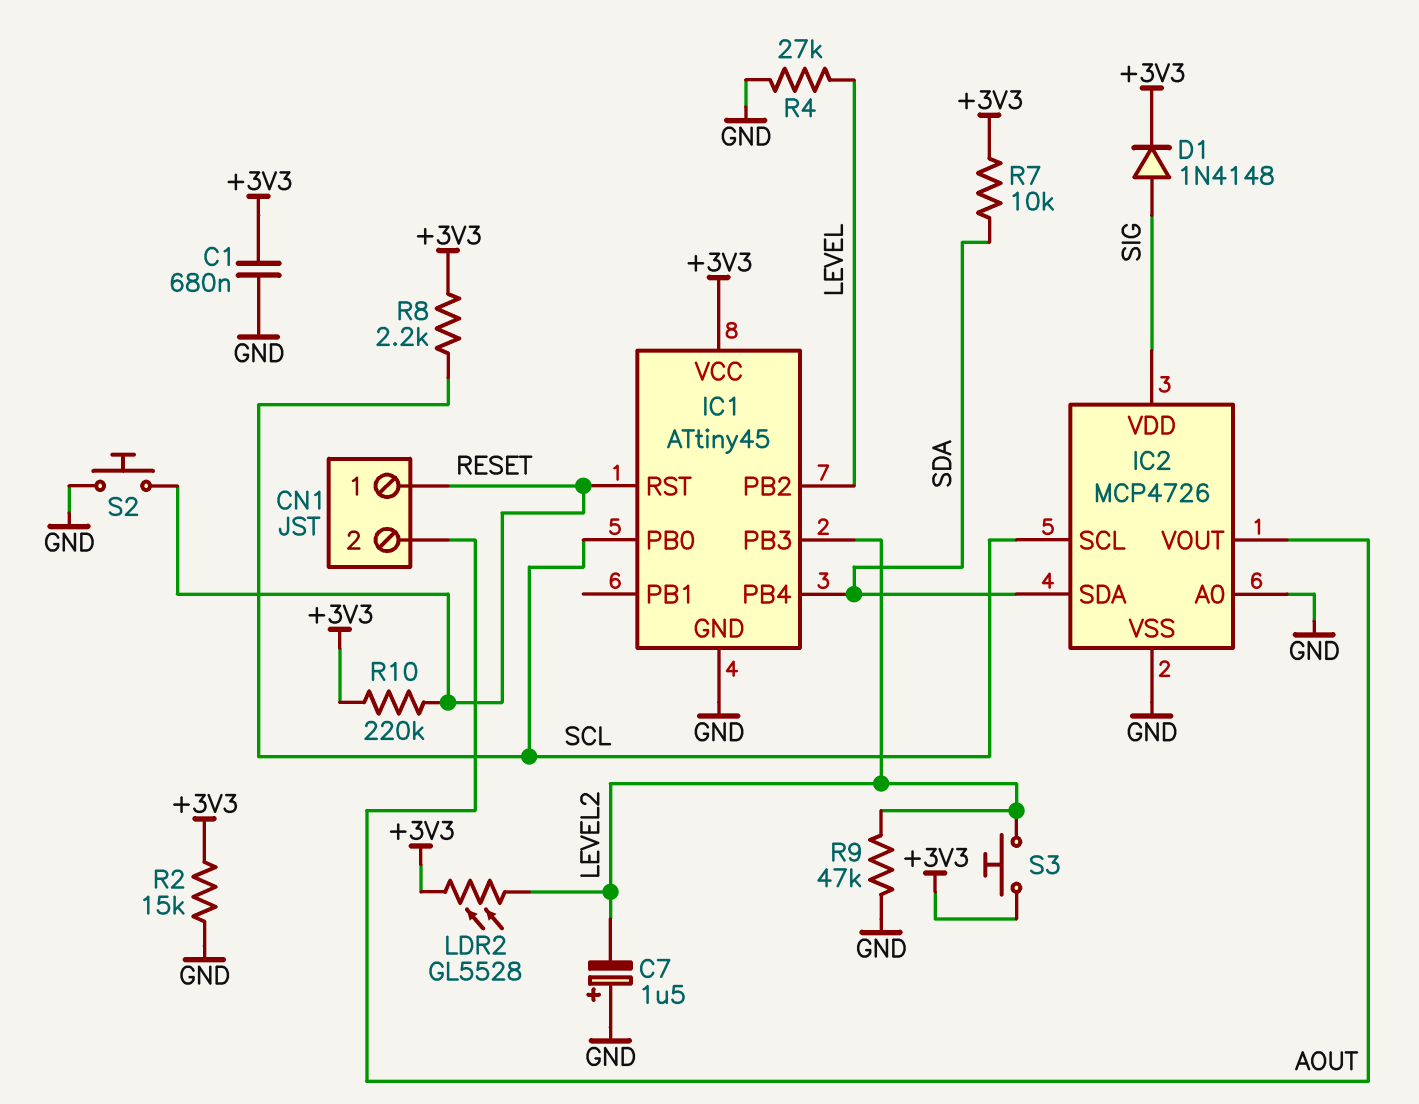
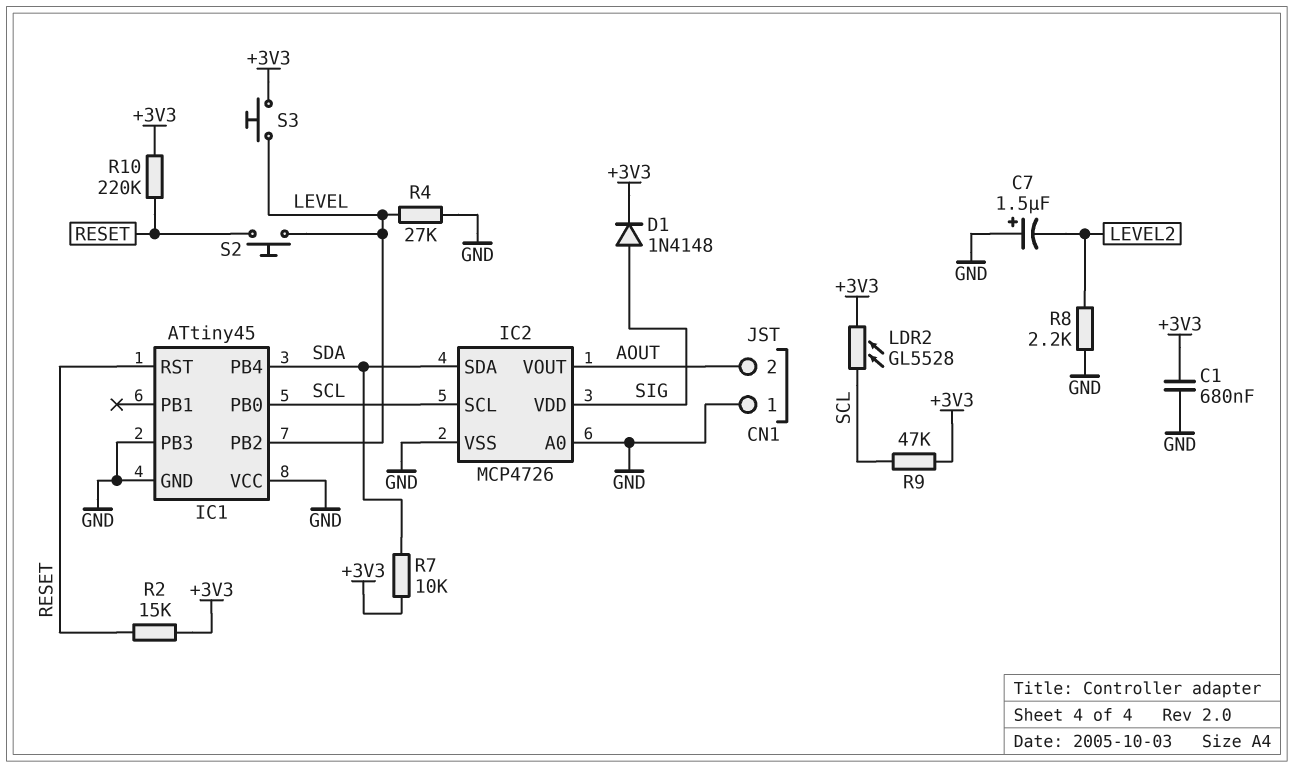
CN1 pin 1: RESET -> GND
IC1 pin PB3: LEVEL2 -> GND
IC1 pin VCC: +3V3 -> GND
LDR2: GL5528 (+3V3, LEVEL2) -> GL5528 (+3V3, SCL)
R2: 15k (+3V3, GND) -> 15k (+3V3, RESET)
R8: 2.2k (+3V3, SCL) -> 2.2k (GND, LEVEL2)
R9: 47k (GND, LEVEL2) -> 47k (+3V3, SCL)
S2: button (GND, RESET) -> button (LEVEL, RESET)
S3: button (+3V3, LEVEL2) -> button (+3V3, LEVEL)

